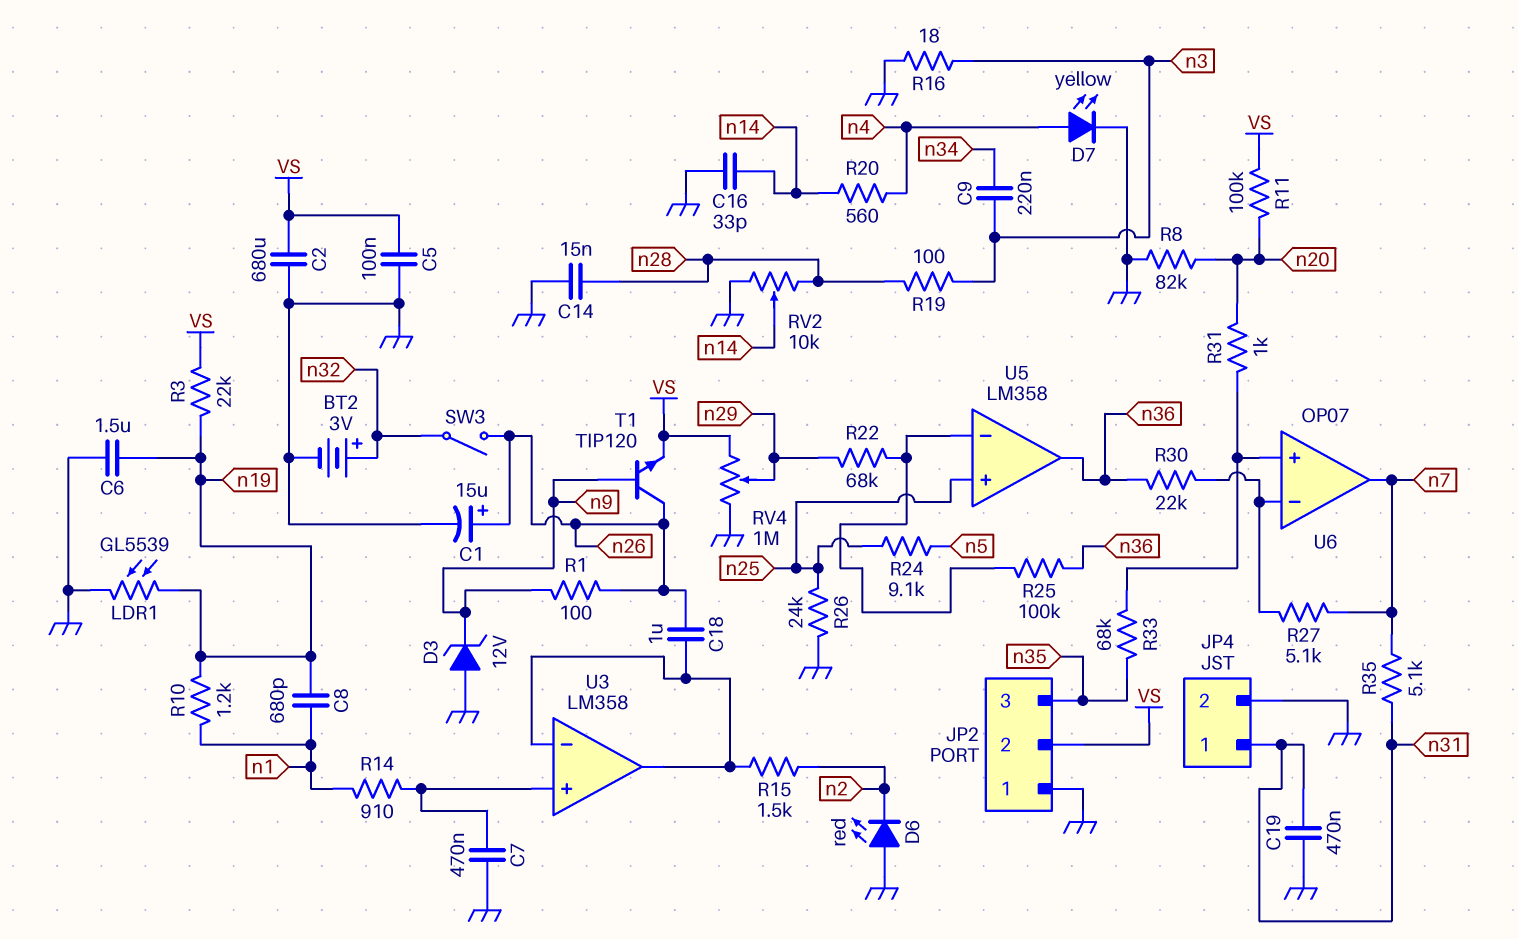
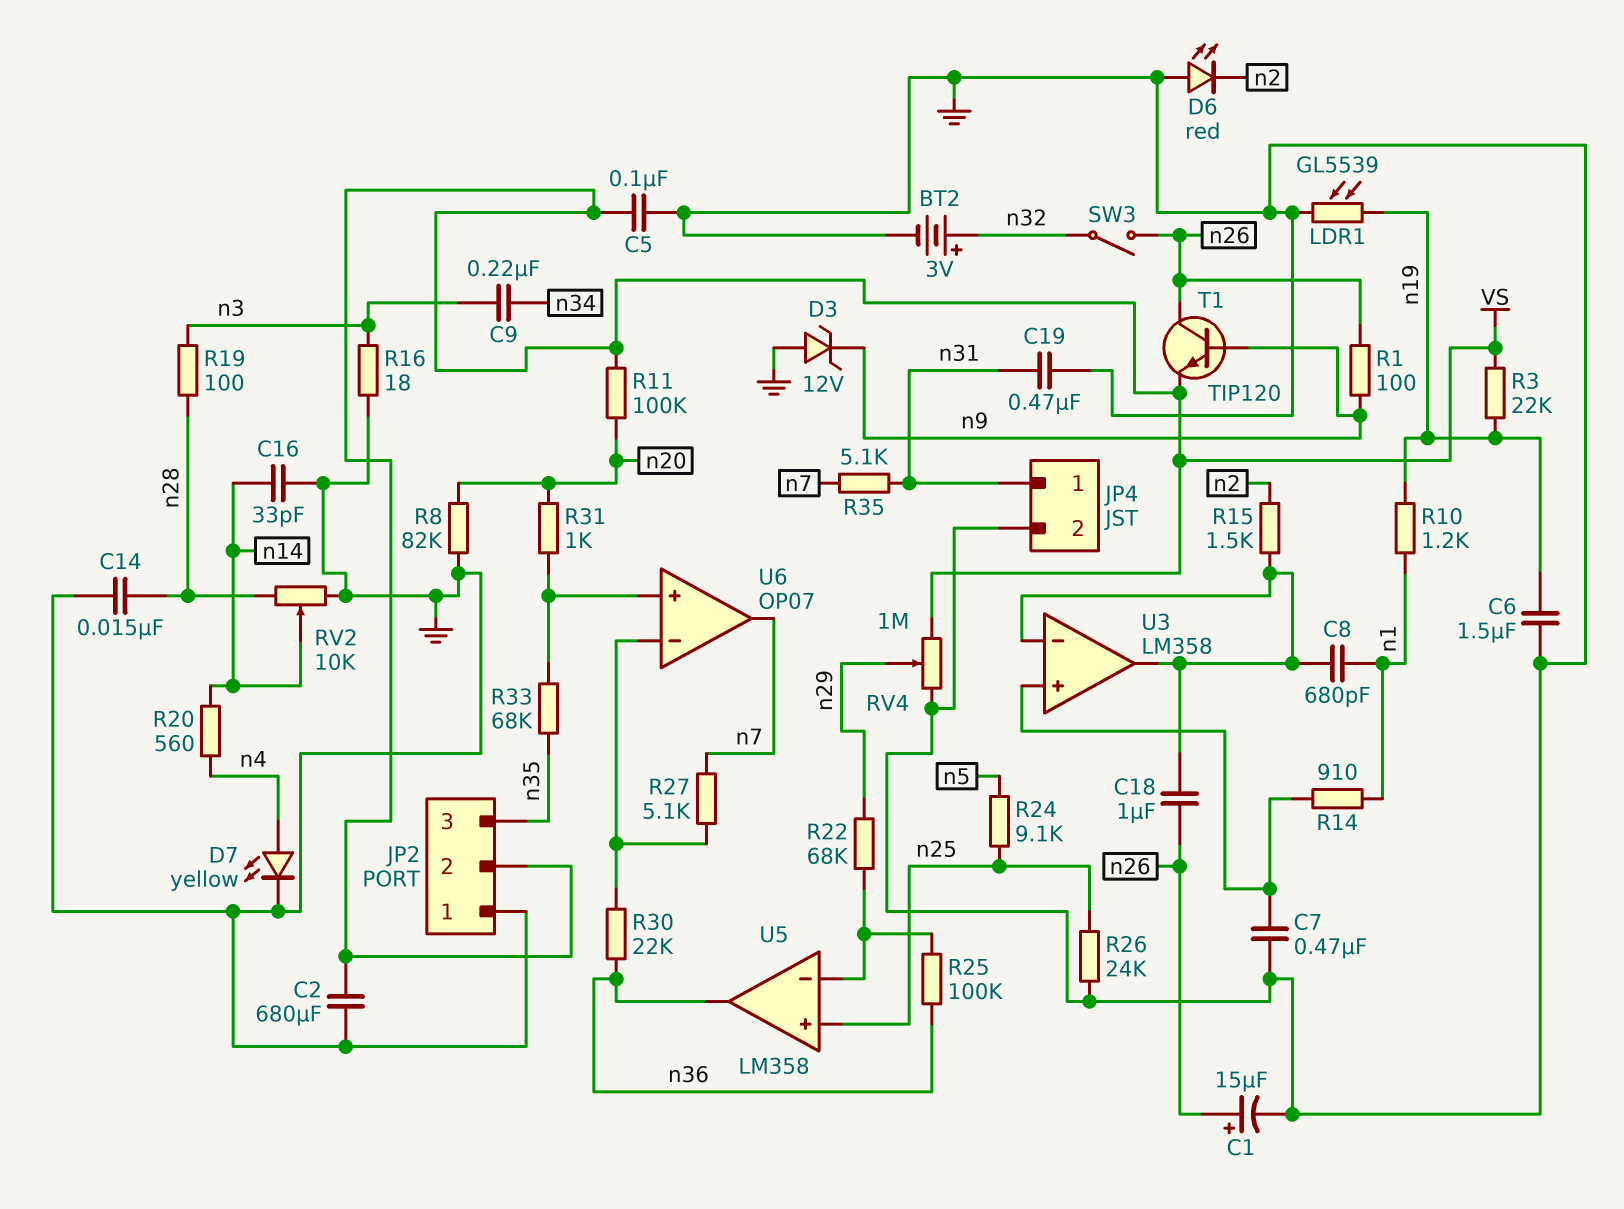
C8: 680pF (n1, n19) -> 680pF (U3/in-, n1)

